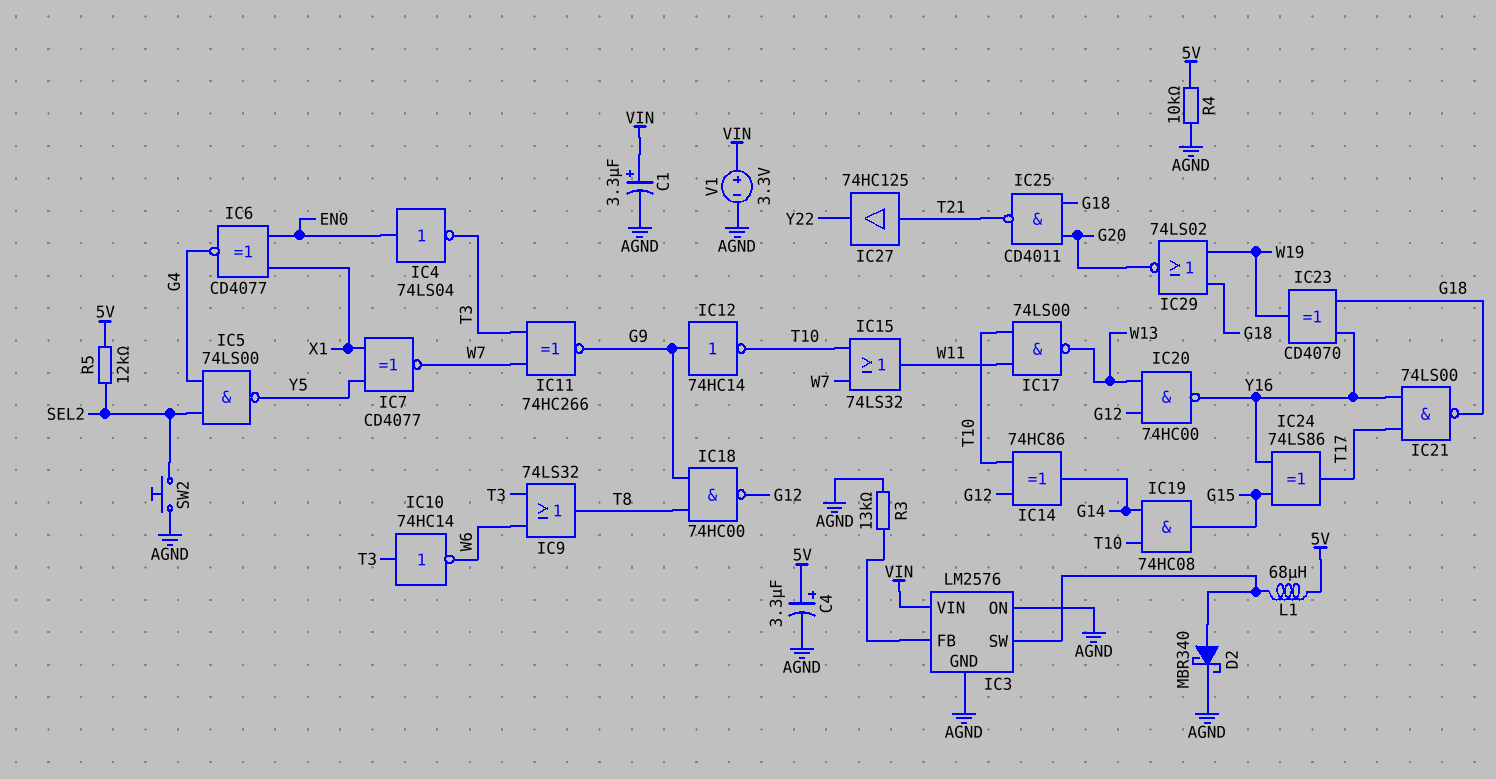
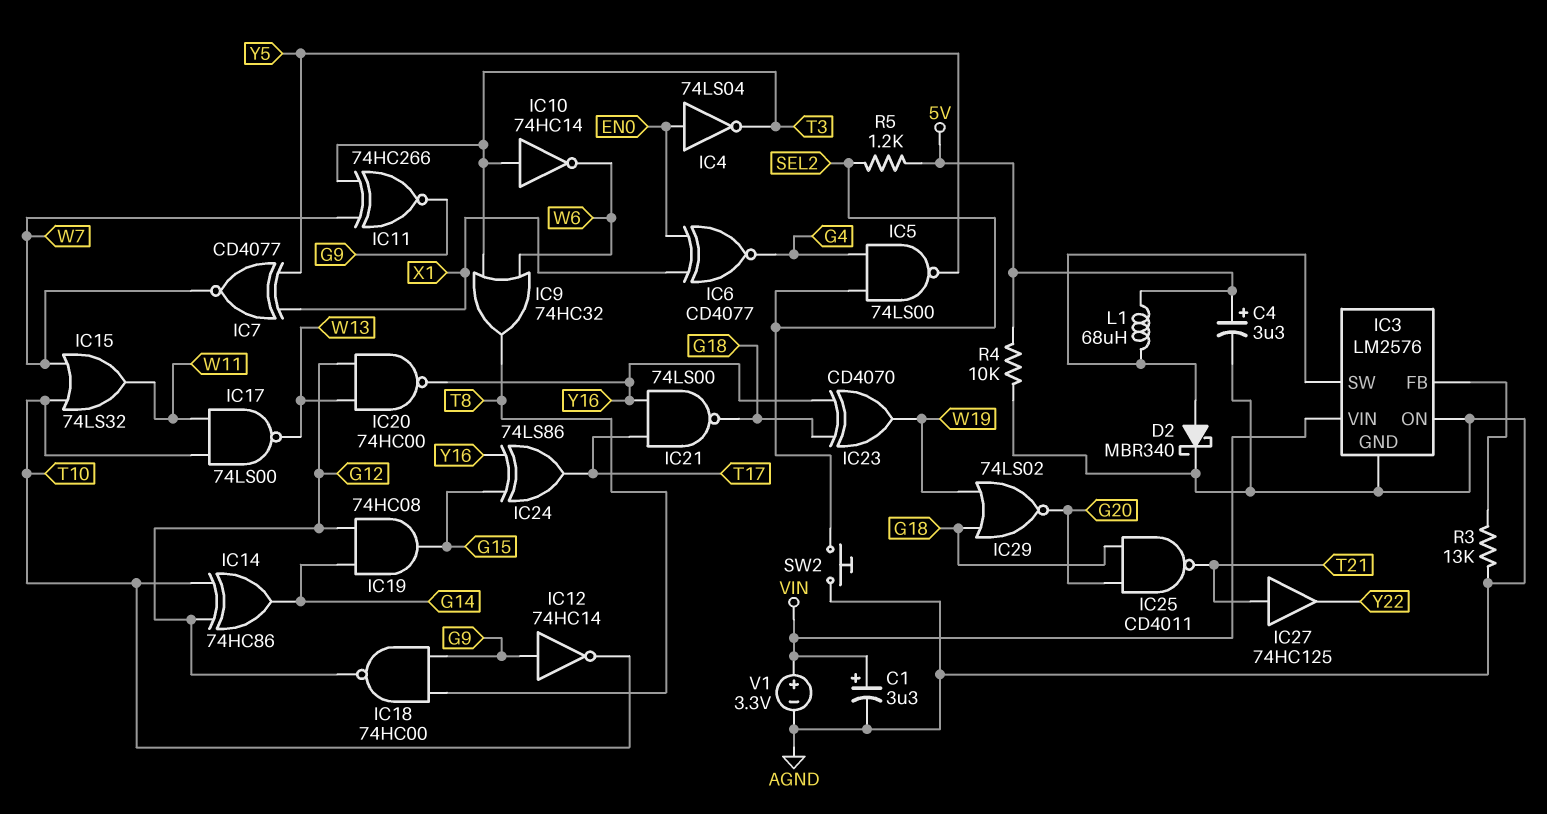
IC9: OR 74LS32 (in T3, in W6, out T8) -> OR 74HC32 (in T3, in W6, out T8)
IC19: AND 74HC08 (in G14, in T10, out G15) -> AND 74HC08 (in G12, in G14, out G15)
R5: 12k (5V, SEL2) -> 1.2k (5V, SEL2)

